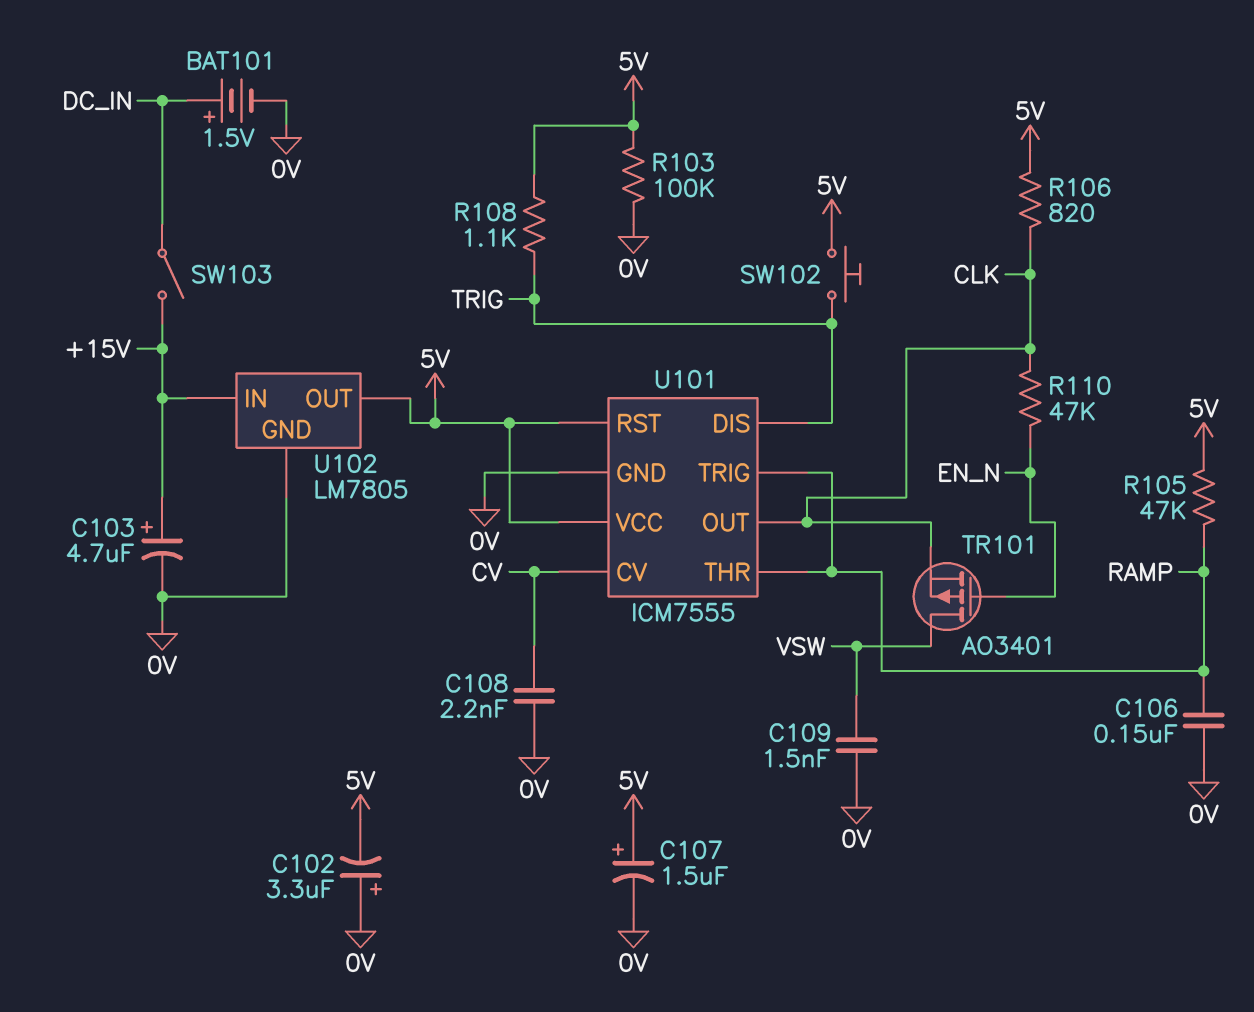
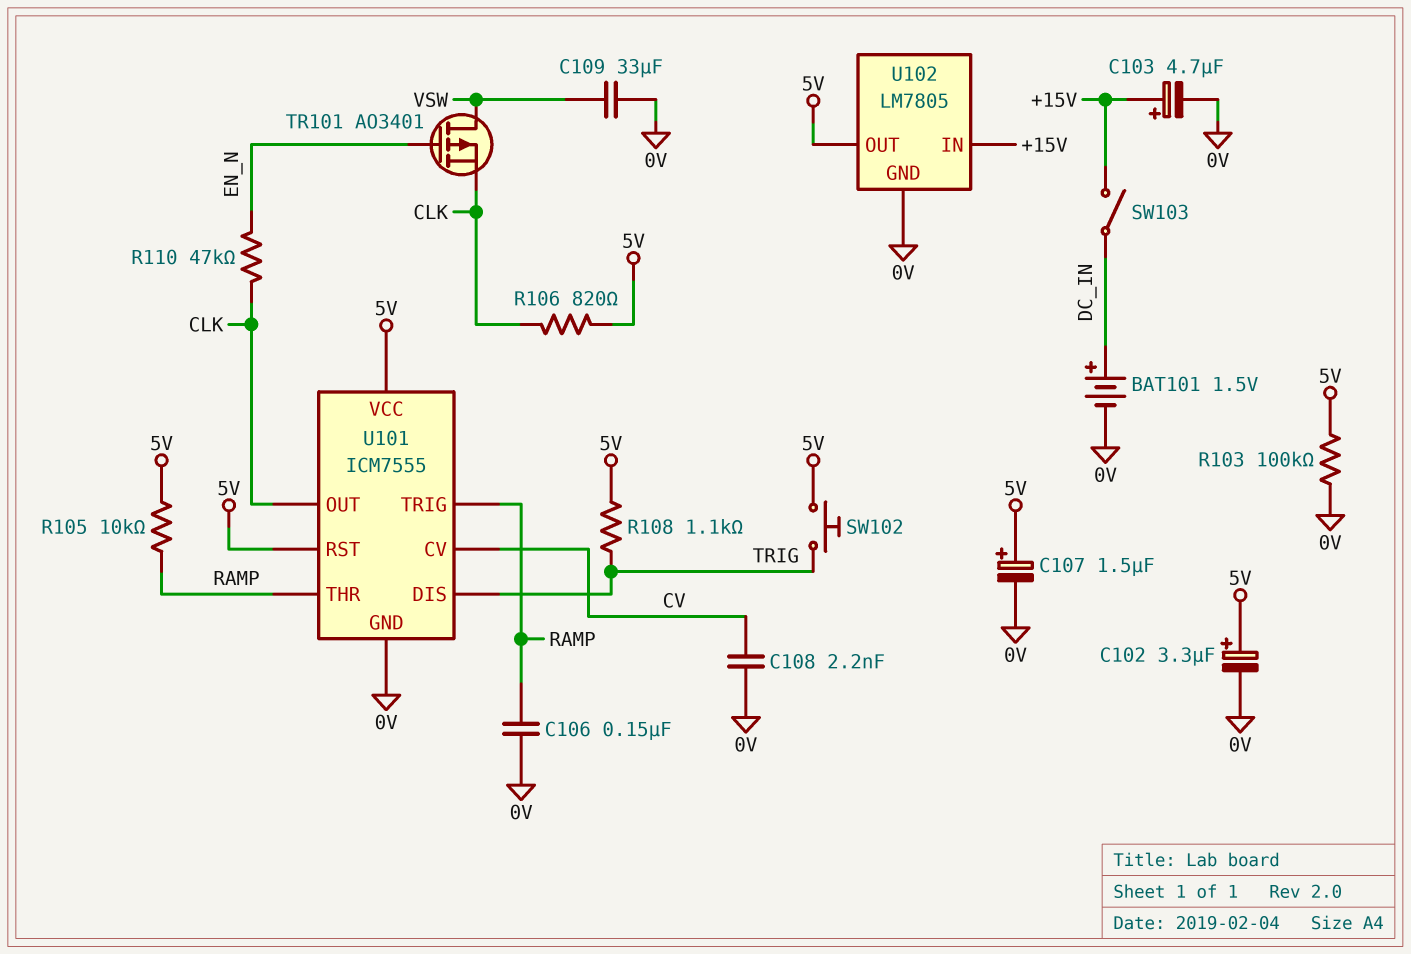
C102: 3.3uF (plus 0V, minus 5V) -> 3.3uF (plus 5V, minus 0V)
C109: 1.5nF (0V, VSW) -> 33uF (0V, VSW)
R105: 47k (5V, RAMP) -> 10k (5V, RAMP)

